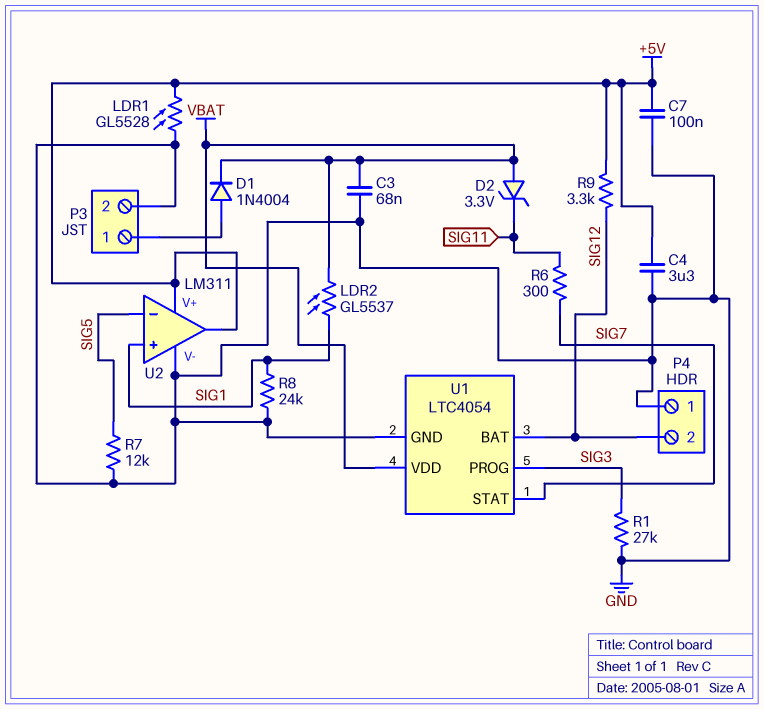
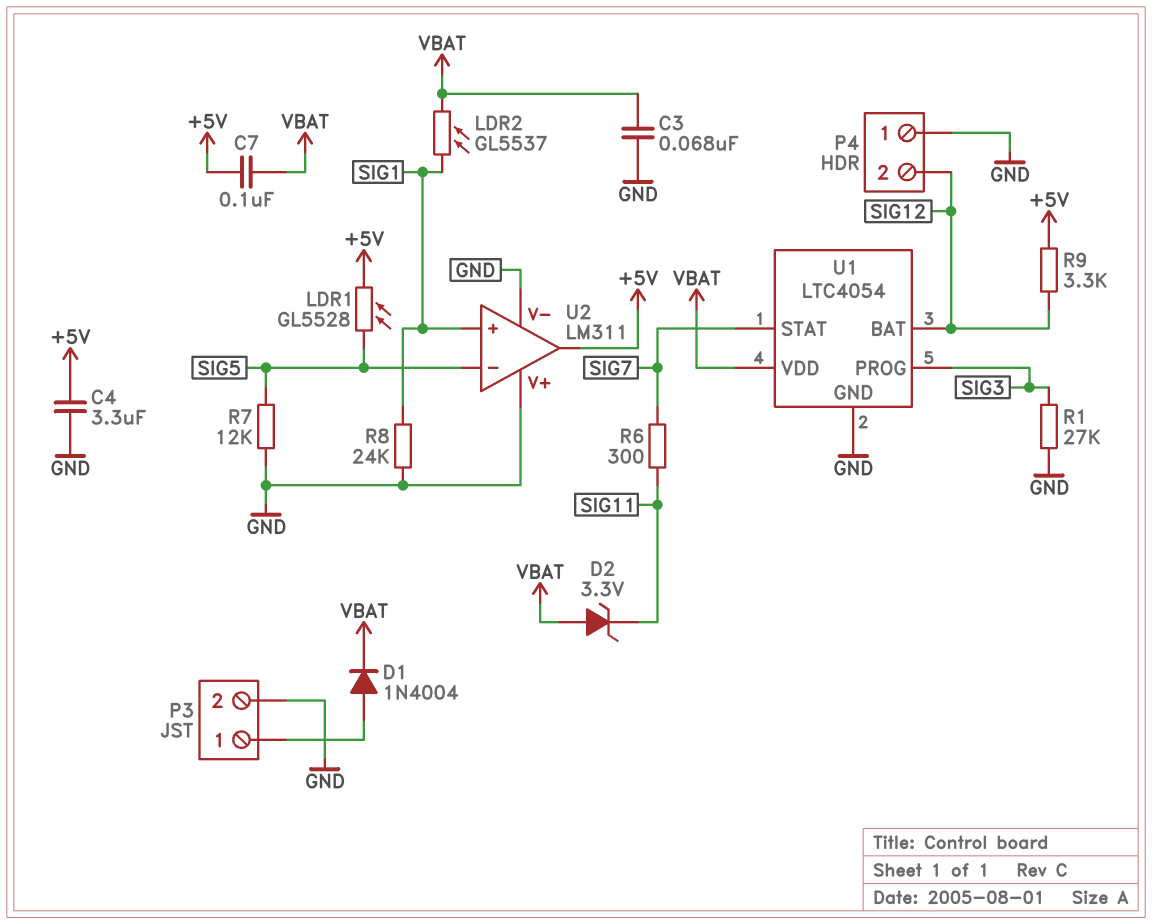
C7: 100nF (+5V, GND) -> 100nF (+5V, VBAT)
LDR1: GL5528 (+5V, GND) -> GL5528 (+5V, SIG5)
U2 pin V+: +5V -> GND

